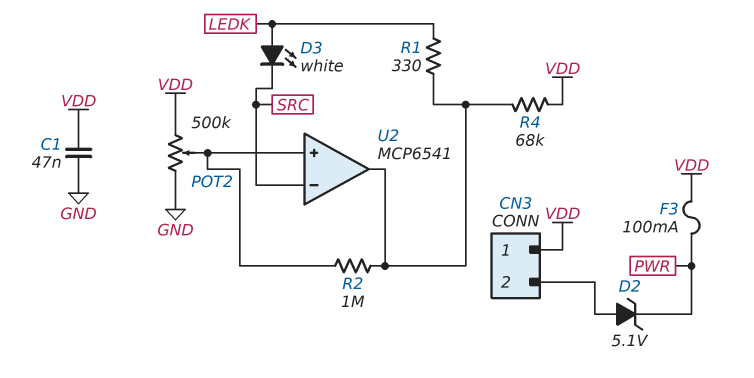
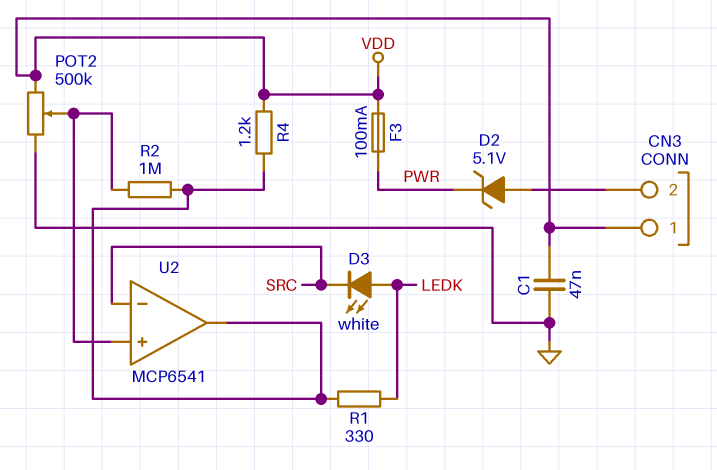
R4: 68k (U2/out, VDD) -> 1.2k (U2/out, VDD)

